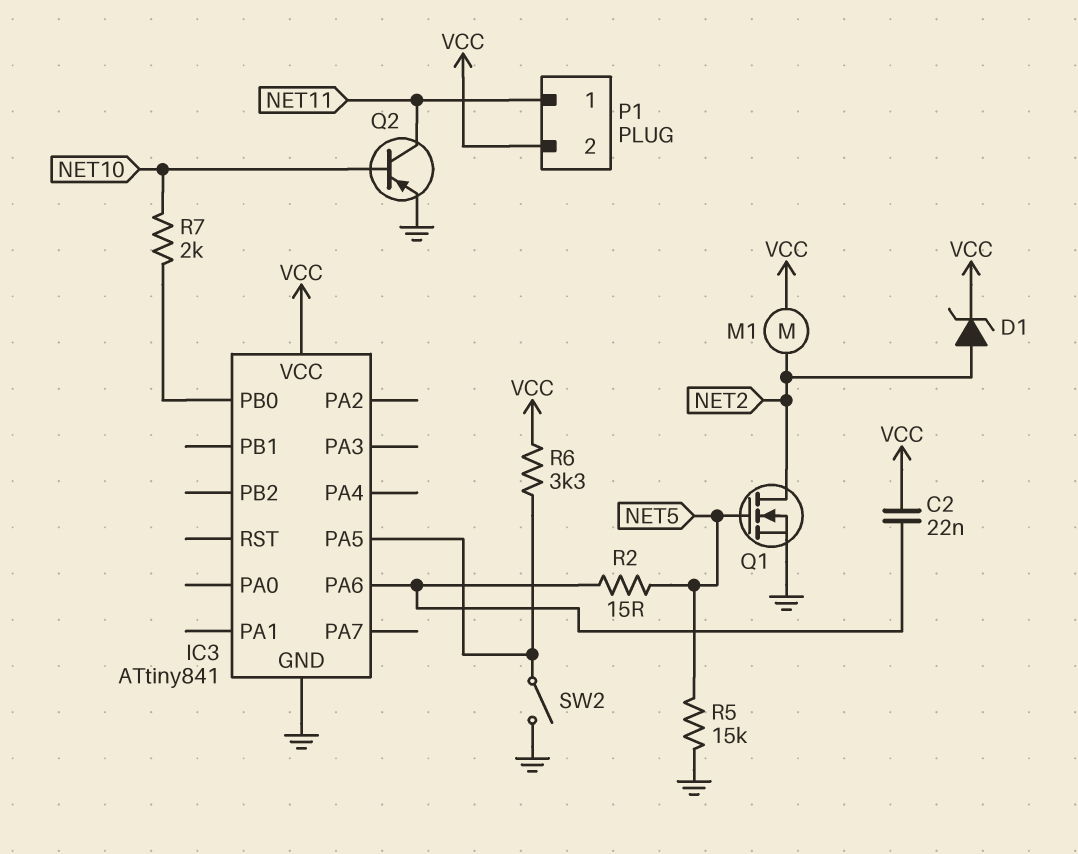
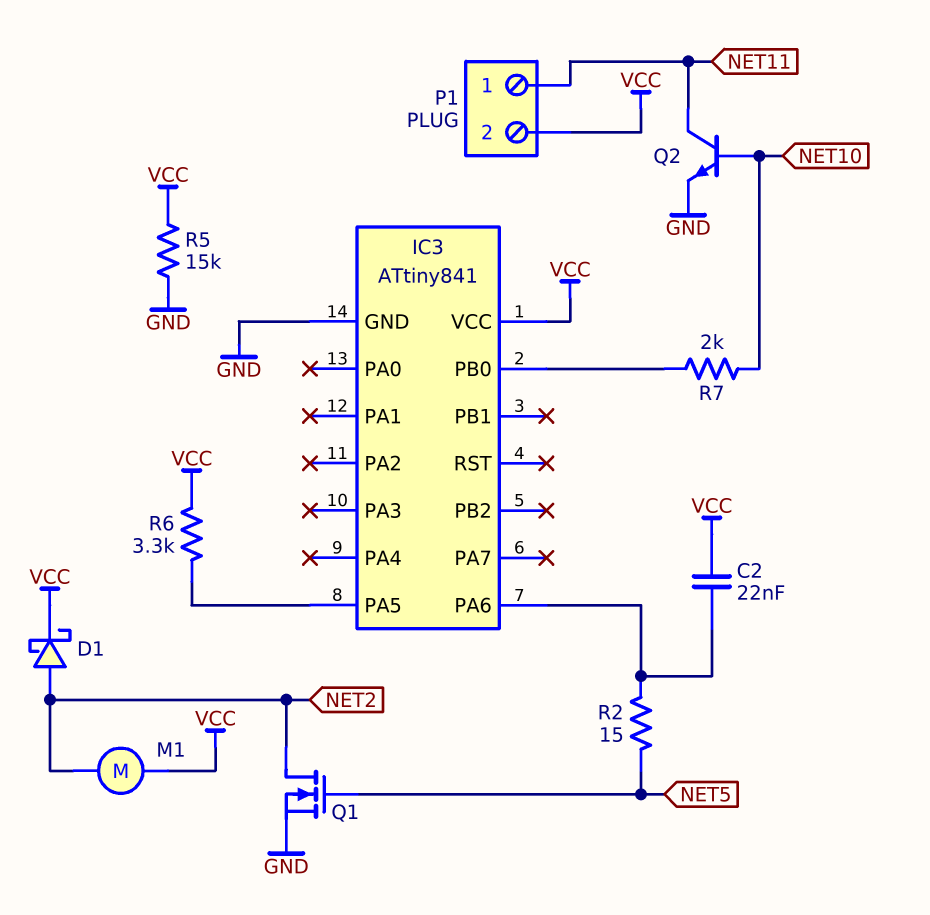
D1: zener (A NET2, K VCC) -> schottky (A NET2, K VCC)
Q2: PNP (B NET10, C NET11, E GND) -> NPN (B NET10, C NET11, E GND)
R5: 15k (GND, NET5) -> 15k (GND, VCC)
SW2: switch (GND, IC3/PA5) -> none

